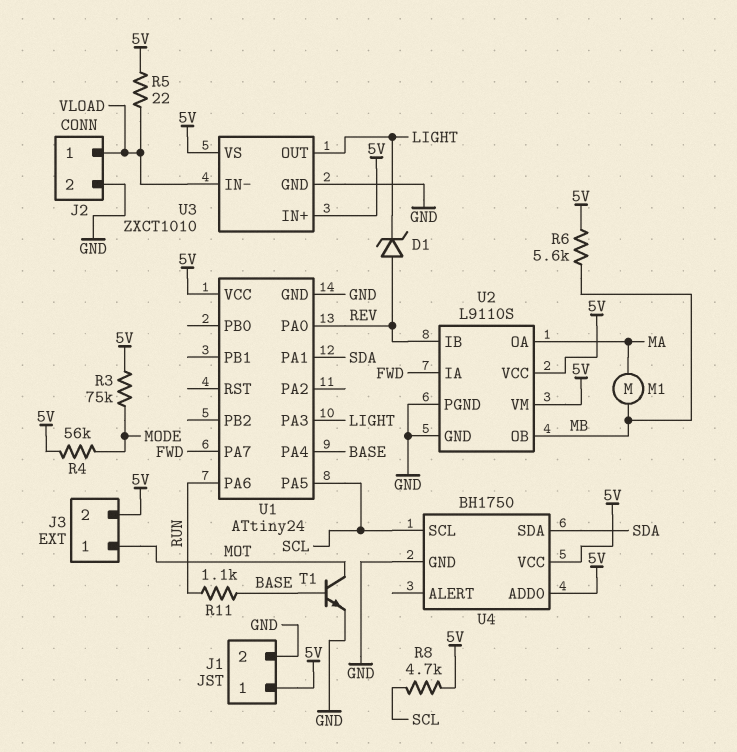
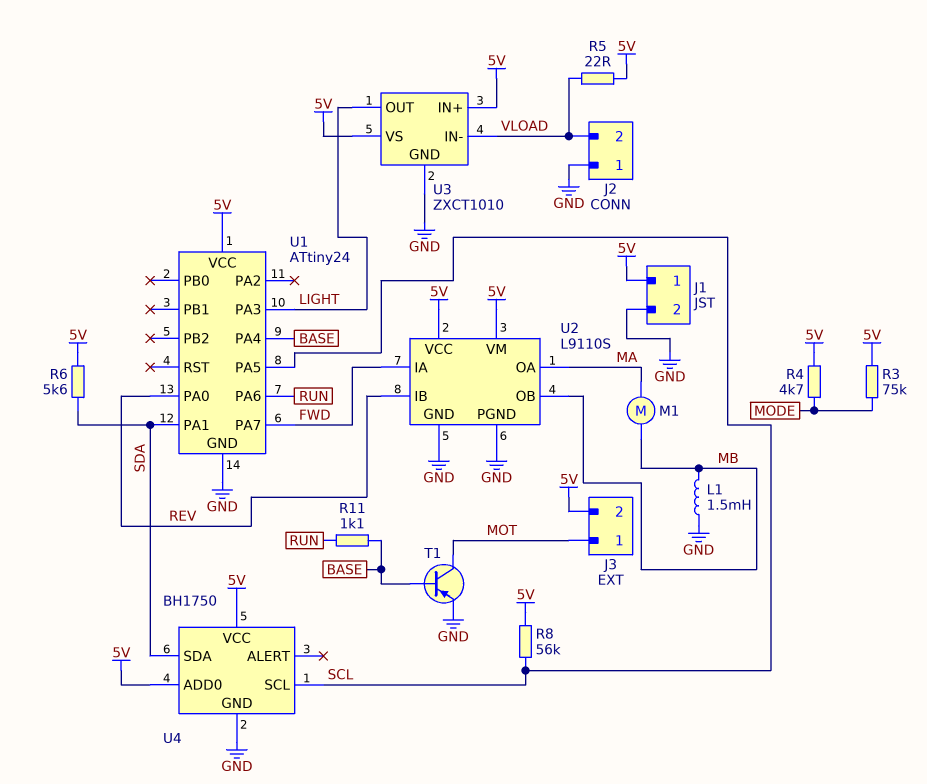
D1: zener (A REV, K LIGHT) -> none
J2 pin 1: VLOAD -> GND
J2 pin 2: GND -> VLOAD
L1: none -> 1.5mH (GND, MB)
R4: 56k (5V, MODE) -> 4.7k (5V, MODE)
R6: 5.6k (5V, MB) -> 5.6k (5V, SDA)
R8: 4.7k (5V, SCL) -> 56k (5V, SCL)
T1: NPN (B BASE, C MOT, E GND) -> PNP (B BASE, C MOT, E GND)

